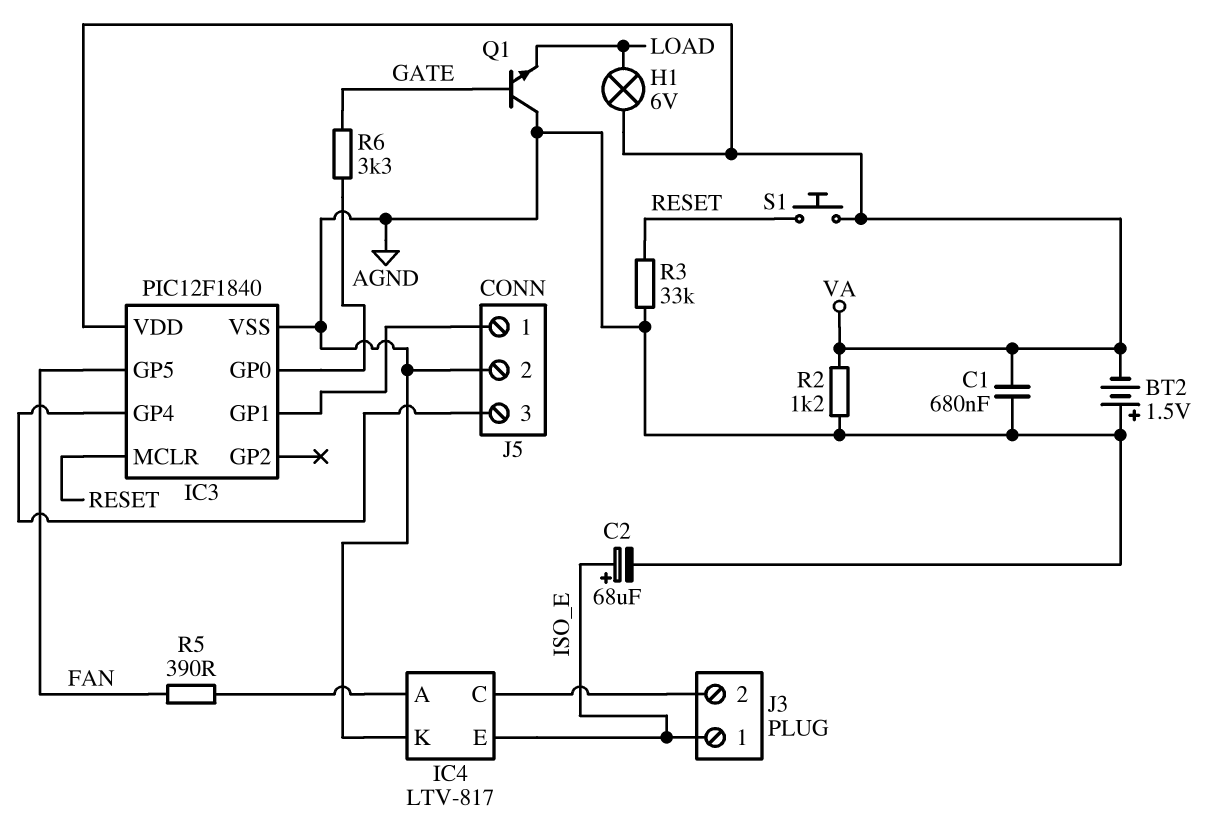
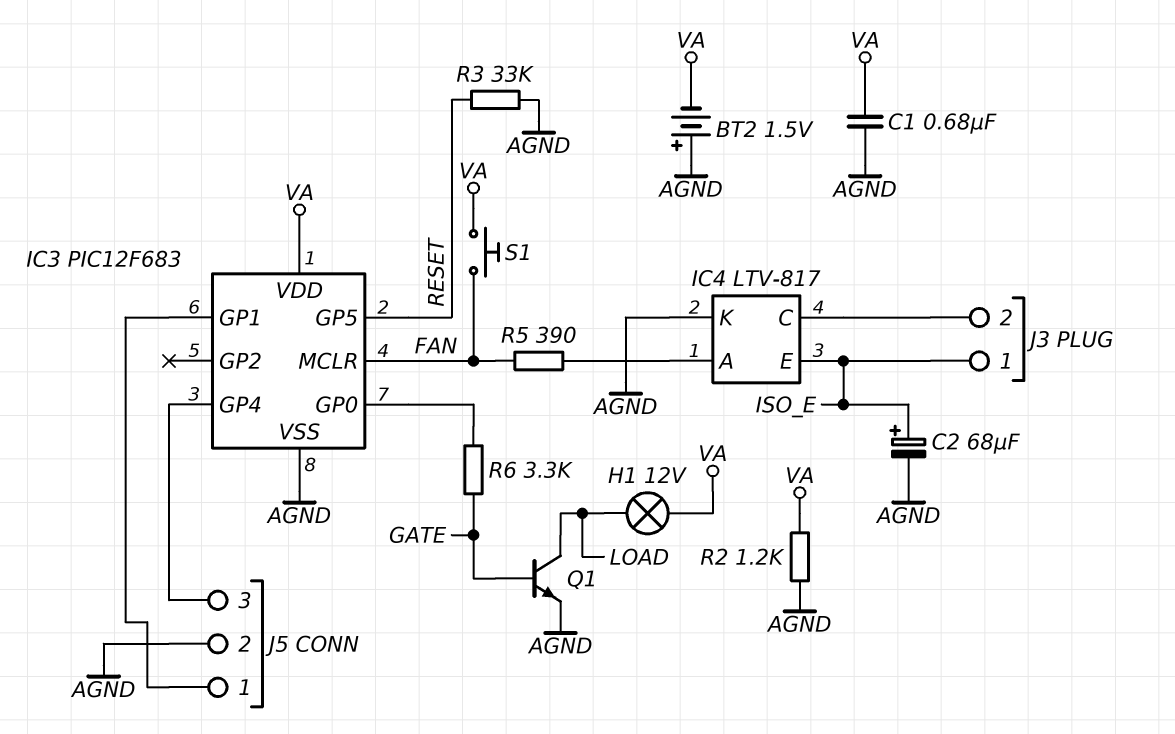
H1: lamp 6V (LOAD, VA) -> lamp 12V (LOAD, VA)
IC3: PIC12F1840 -> PIC12F683
IC3 pin GP5: FAN -> RESET
IC3 pin MCLR: RESET -> FAN
Q1: NPN (B GATE, C AGND, E LOAD) -> NPN (B GATE, C LOAD, E AGND)
S1: button (RESET, VA) -> button (FAN, VA)

